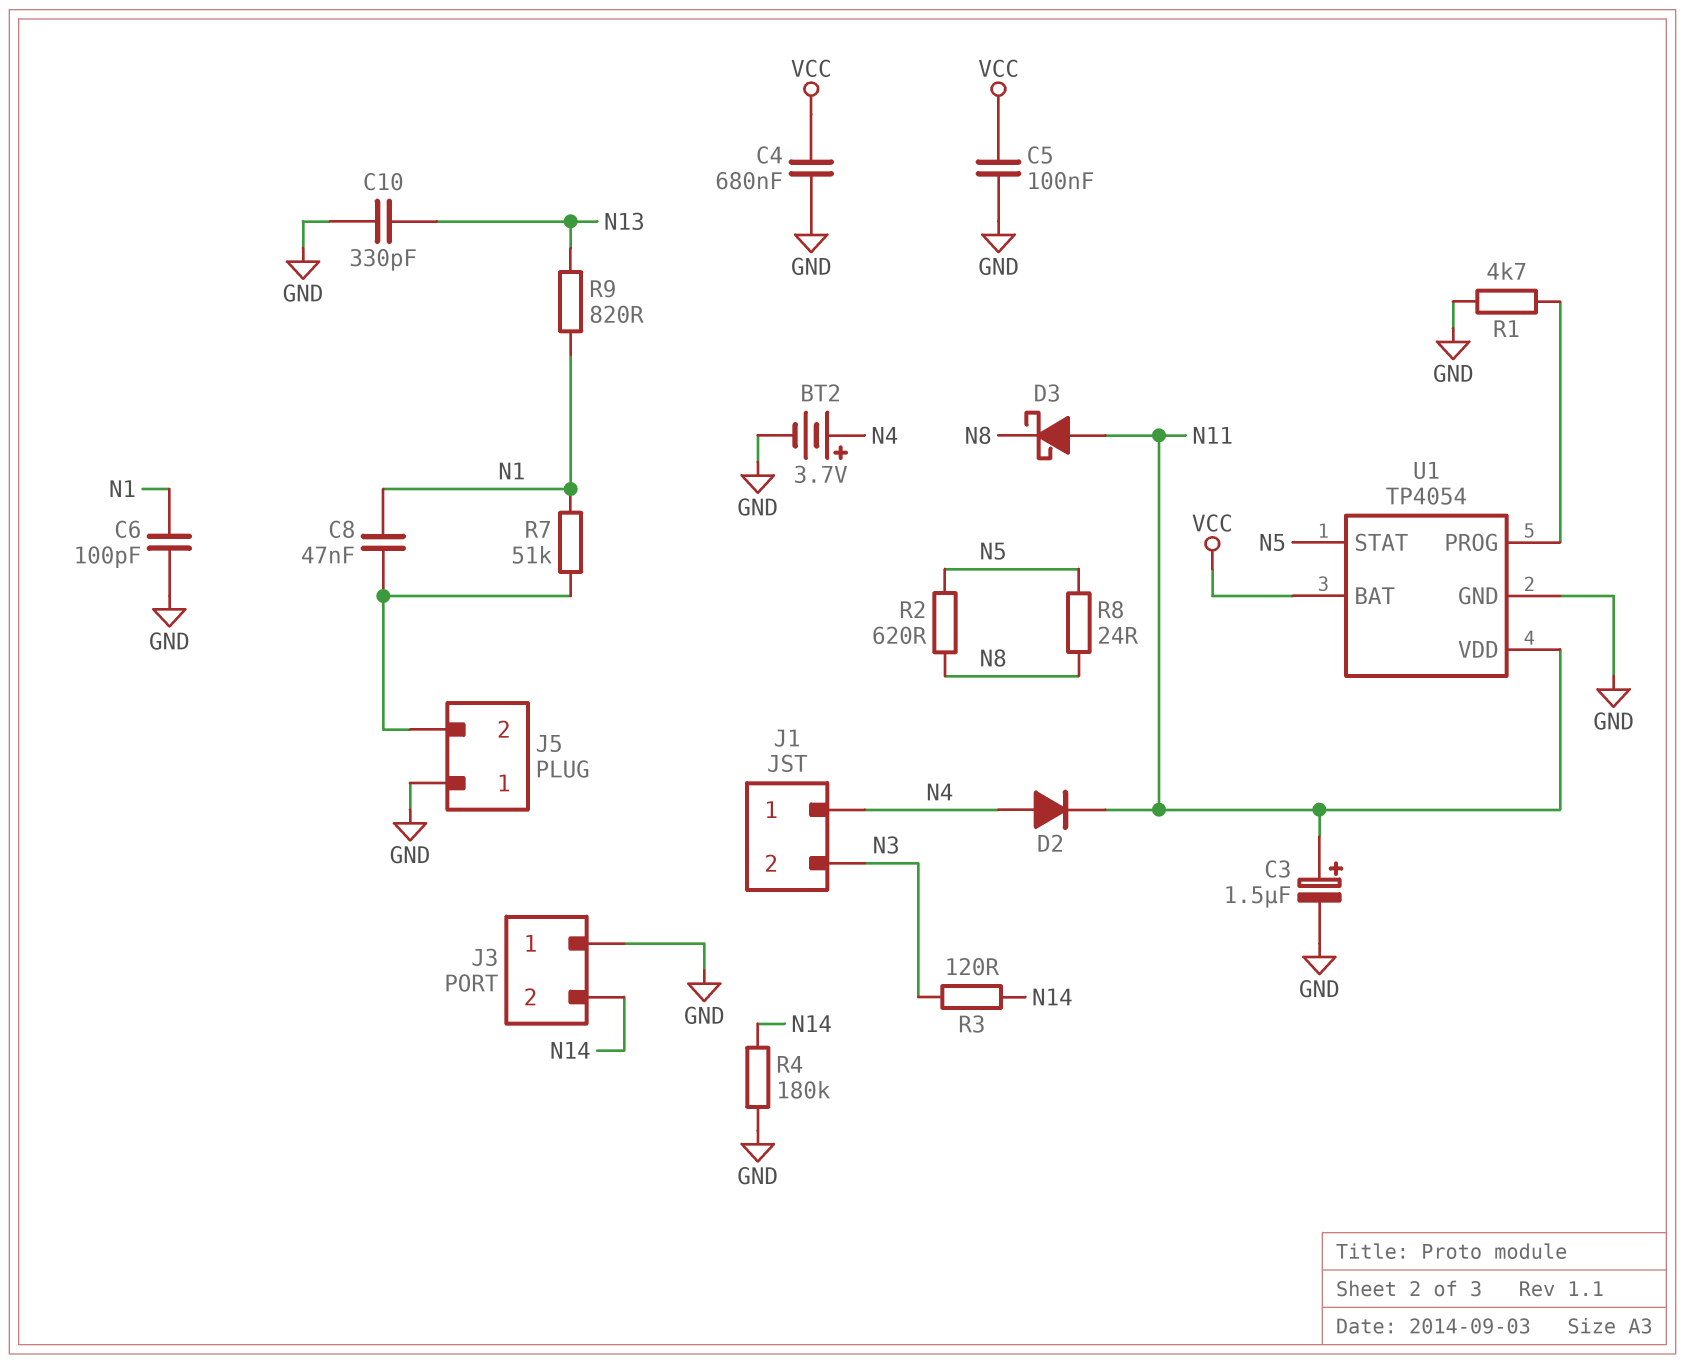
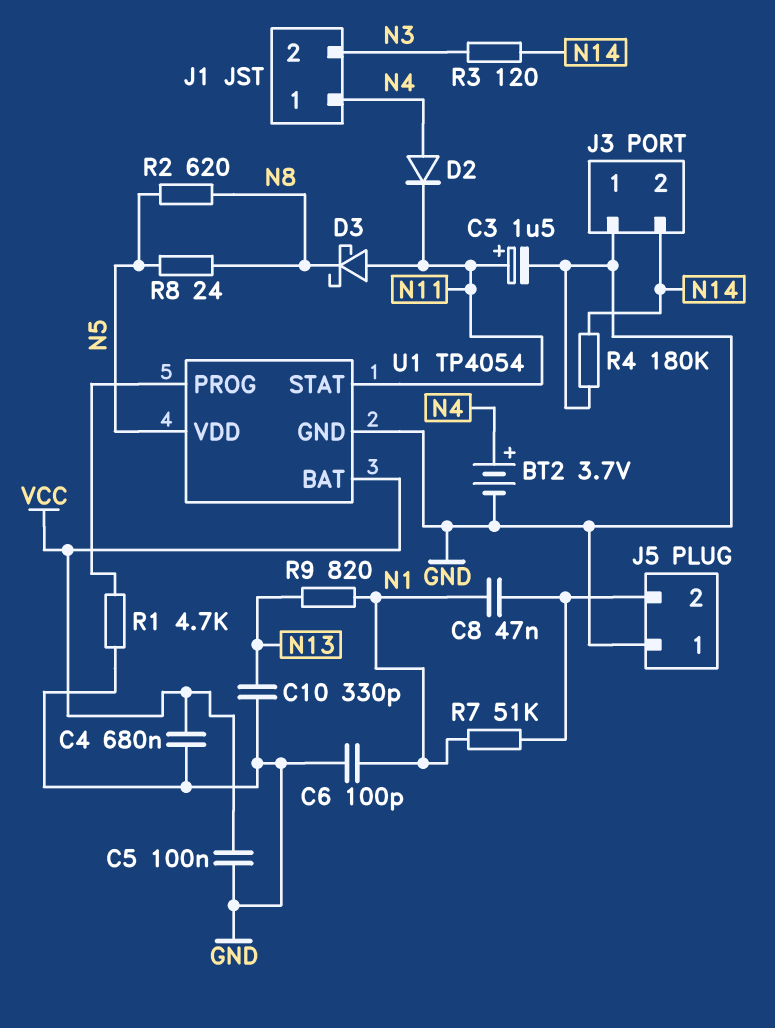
U1 pin STAT: N5 -> N11
U1 pin VDD: N11 -> N5

